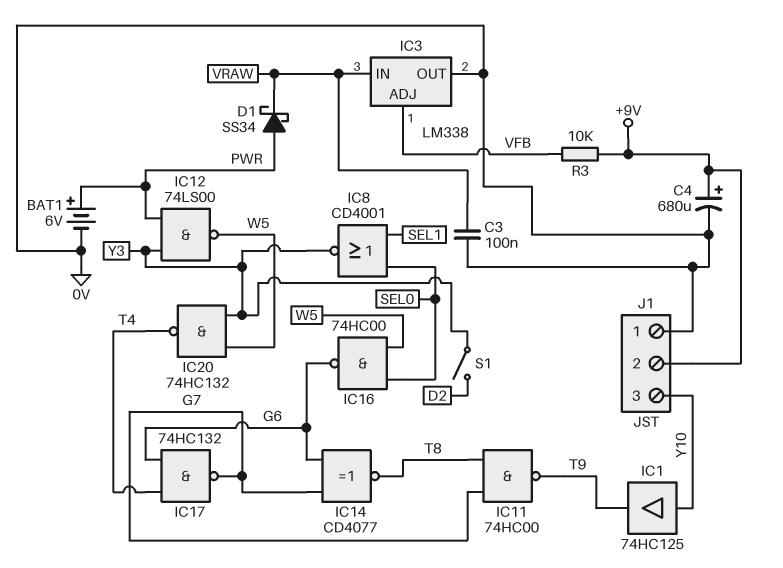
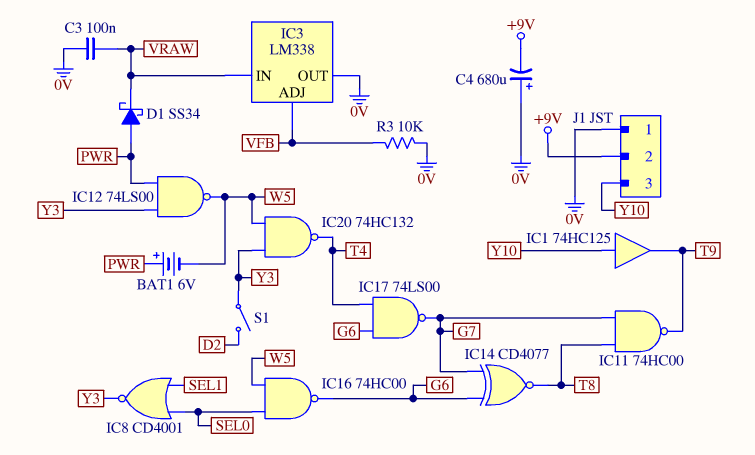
BAT1: 6V (plus PWR, minus 0V) -> 6V (plus PWR, minus W5)
C4: 680uF (plus +9V, minus 0V) -> 680uF (plus 0V, minus +9V)
IC17: NAND 74HC132 (in G6, in T4, out G7) -> NAND 74LS00 (in G6, in T4, out G7)
R3: 10k (+9V, VFB) -> 10k (0V, VFB)

